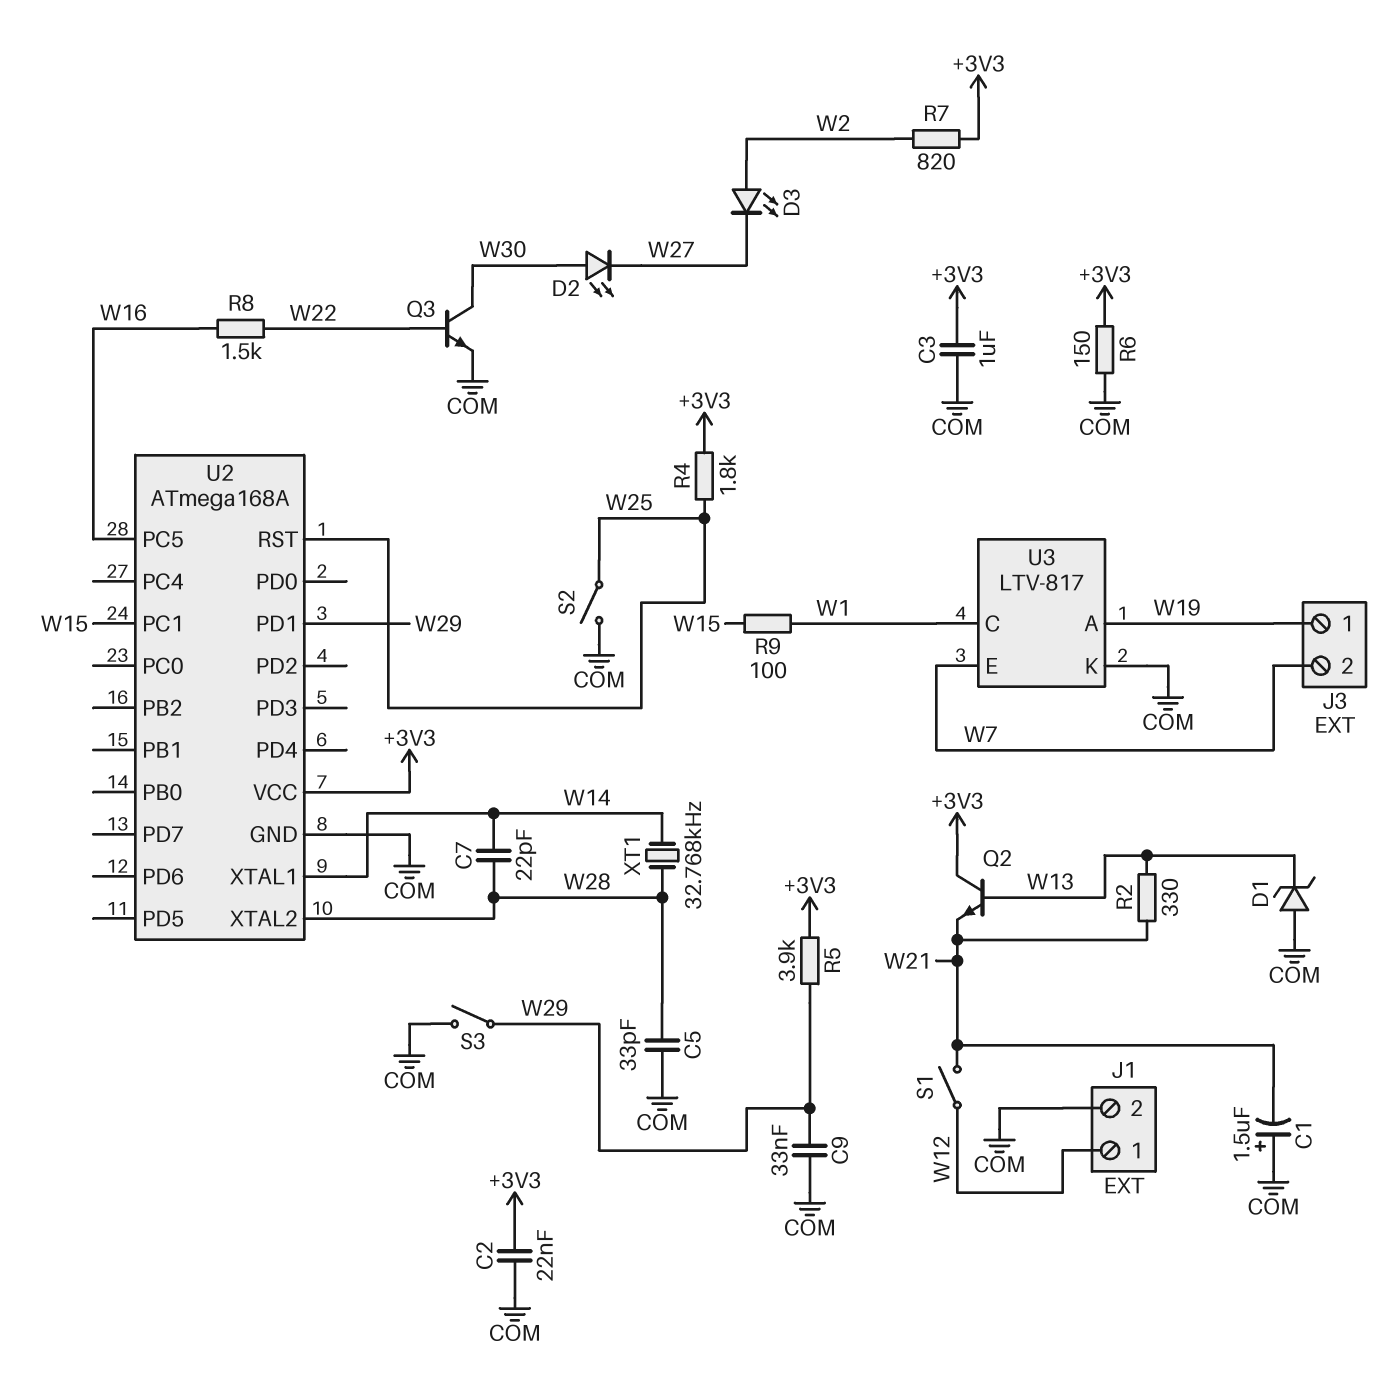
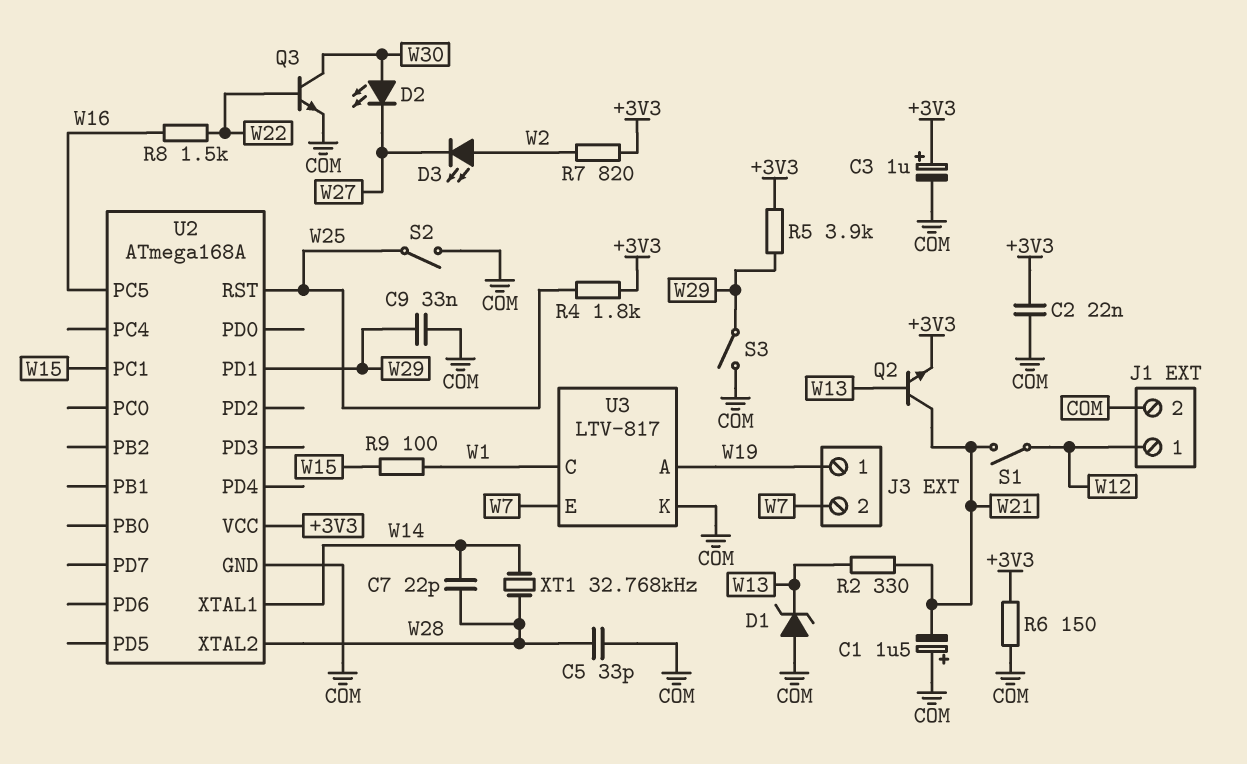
C3: 1uF (+3V3, COM) -> 1uF (plus +3V3, minus COM)
Q2: NPN (B W13, C +3V3, E W21) -> NPN (B W13, C W21, E +3V3)

